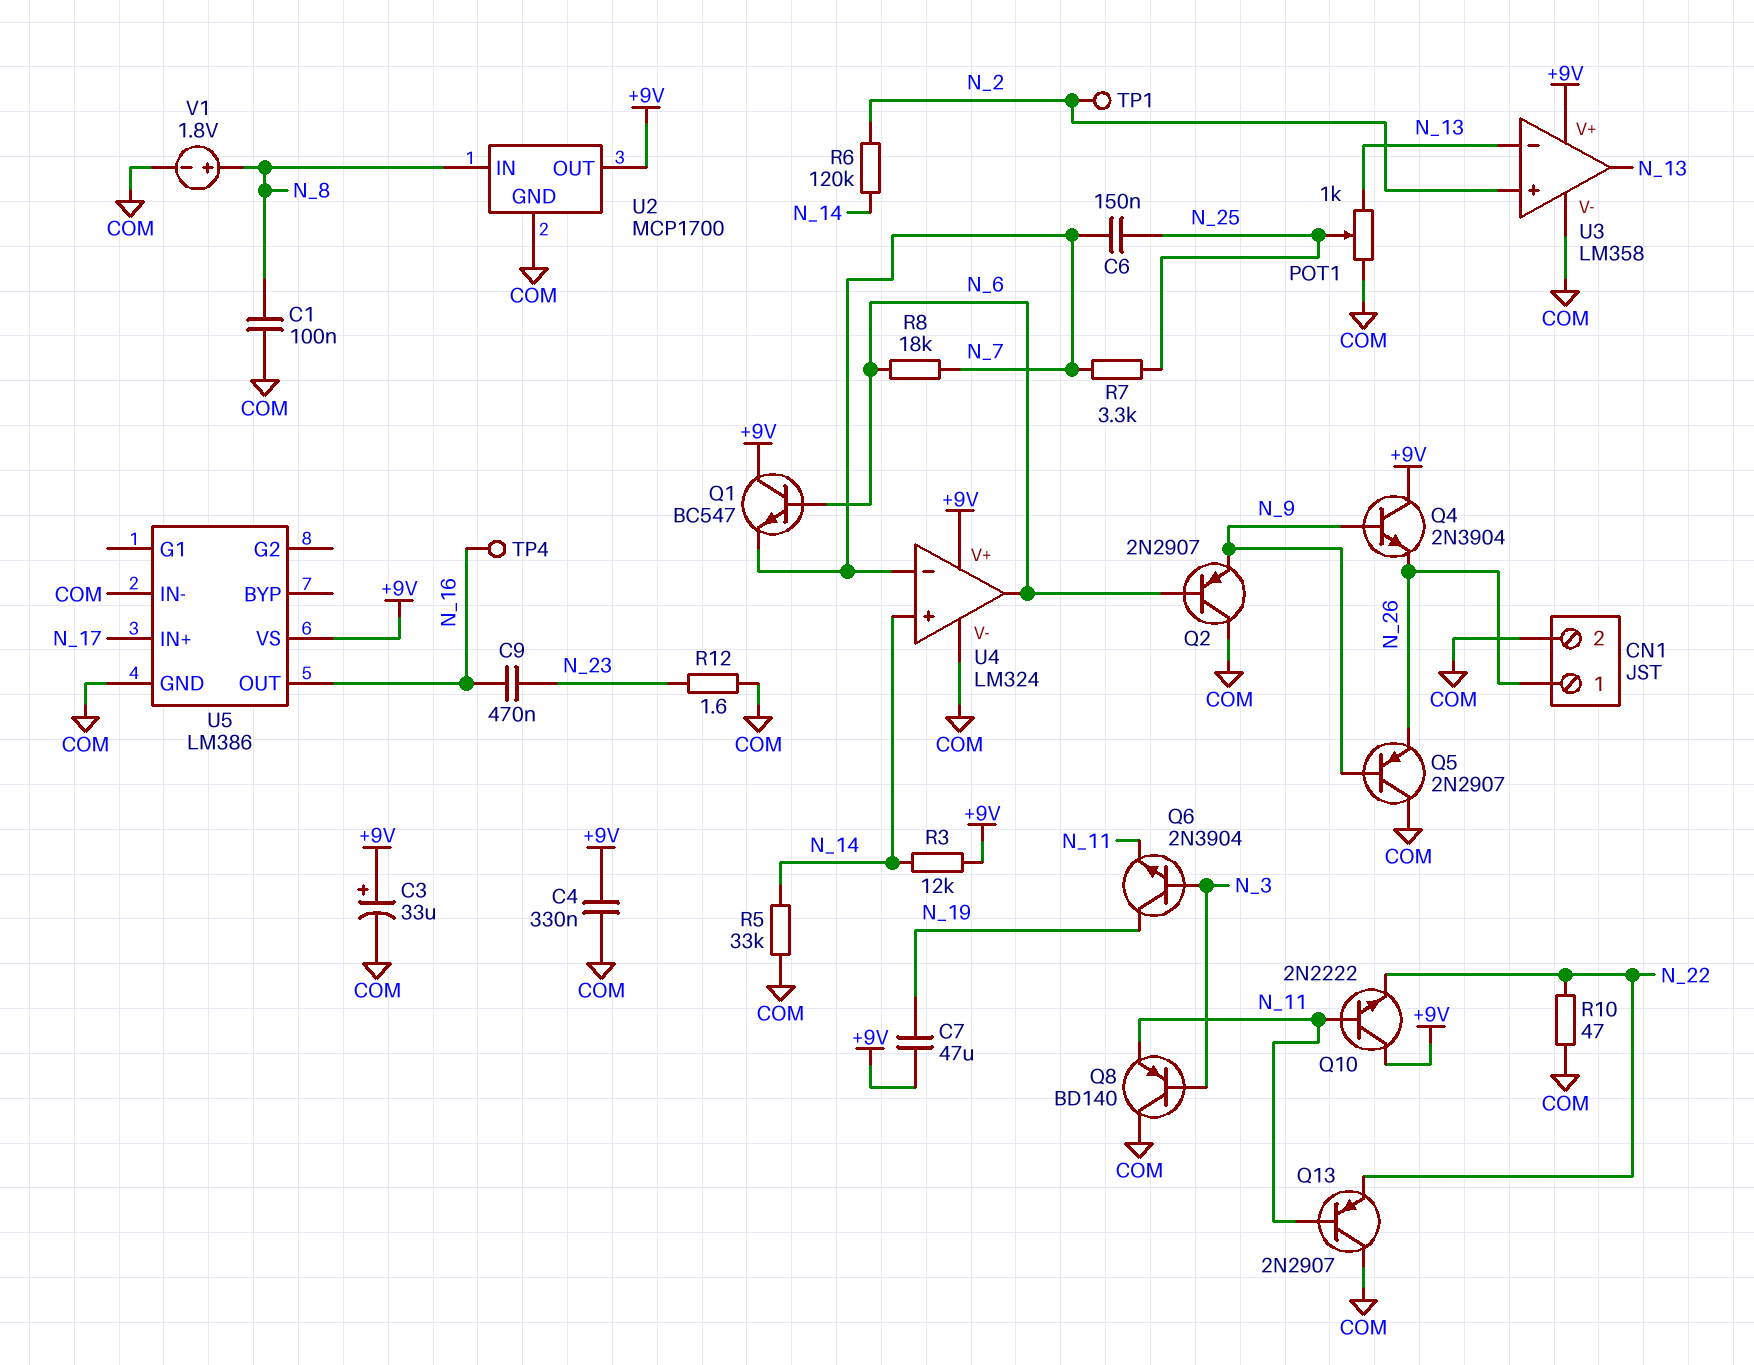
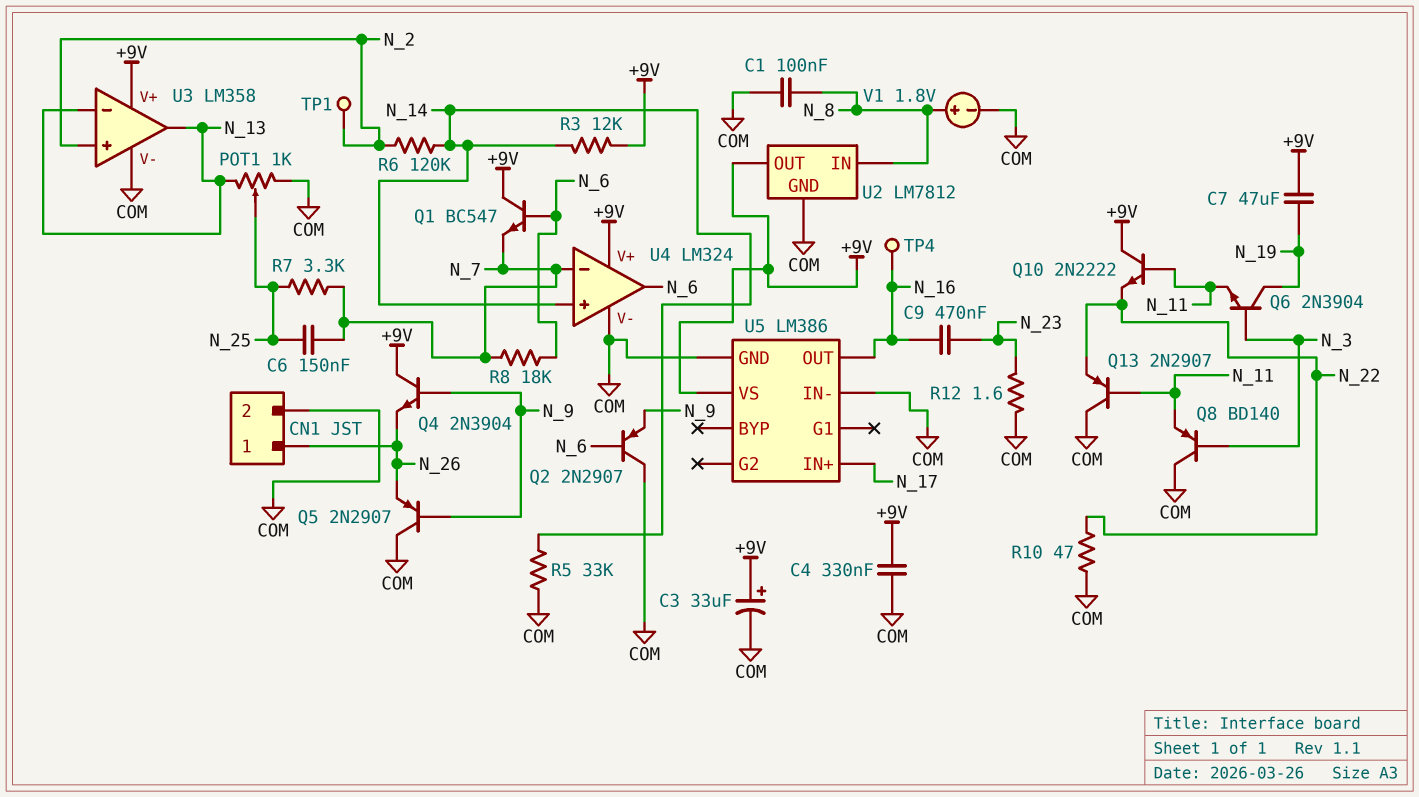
U2: MCP1700 -> LM7812

